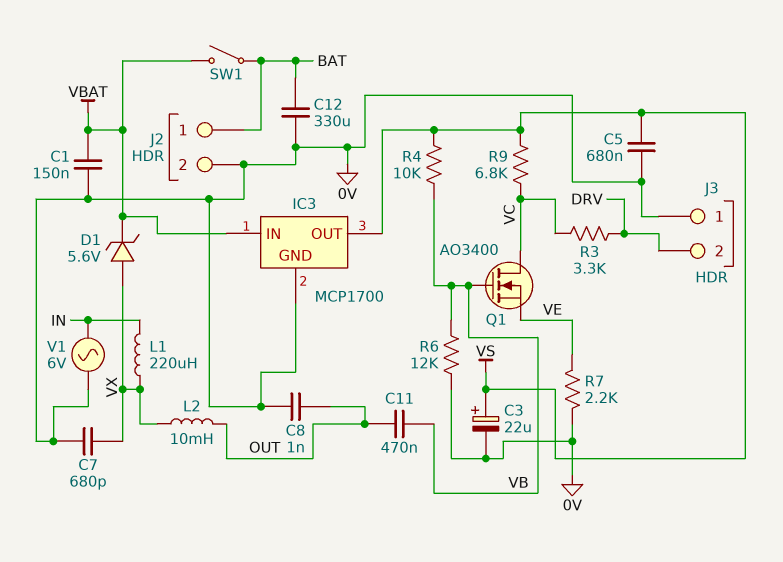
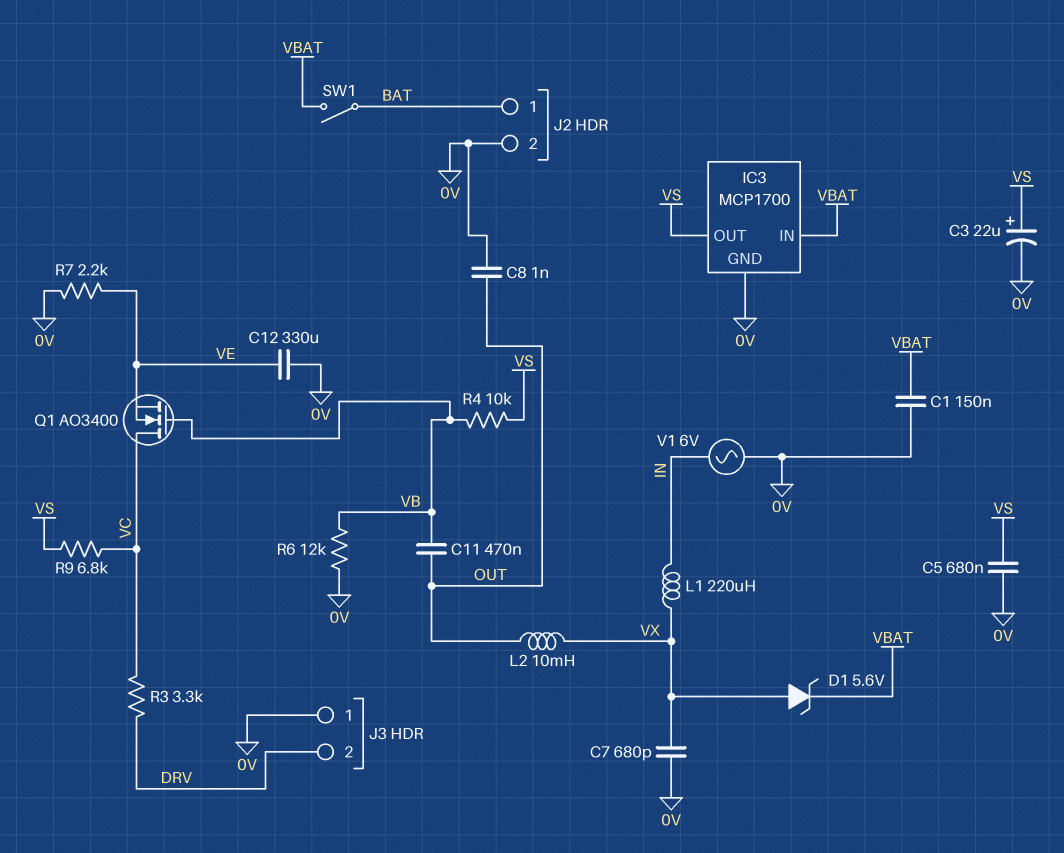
C12: 330uF (0V, BAT) -> 330uF (0V, VE)

